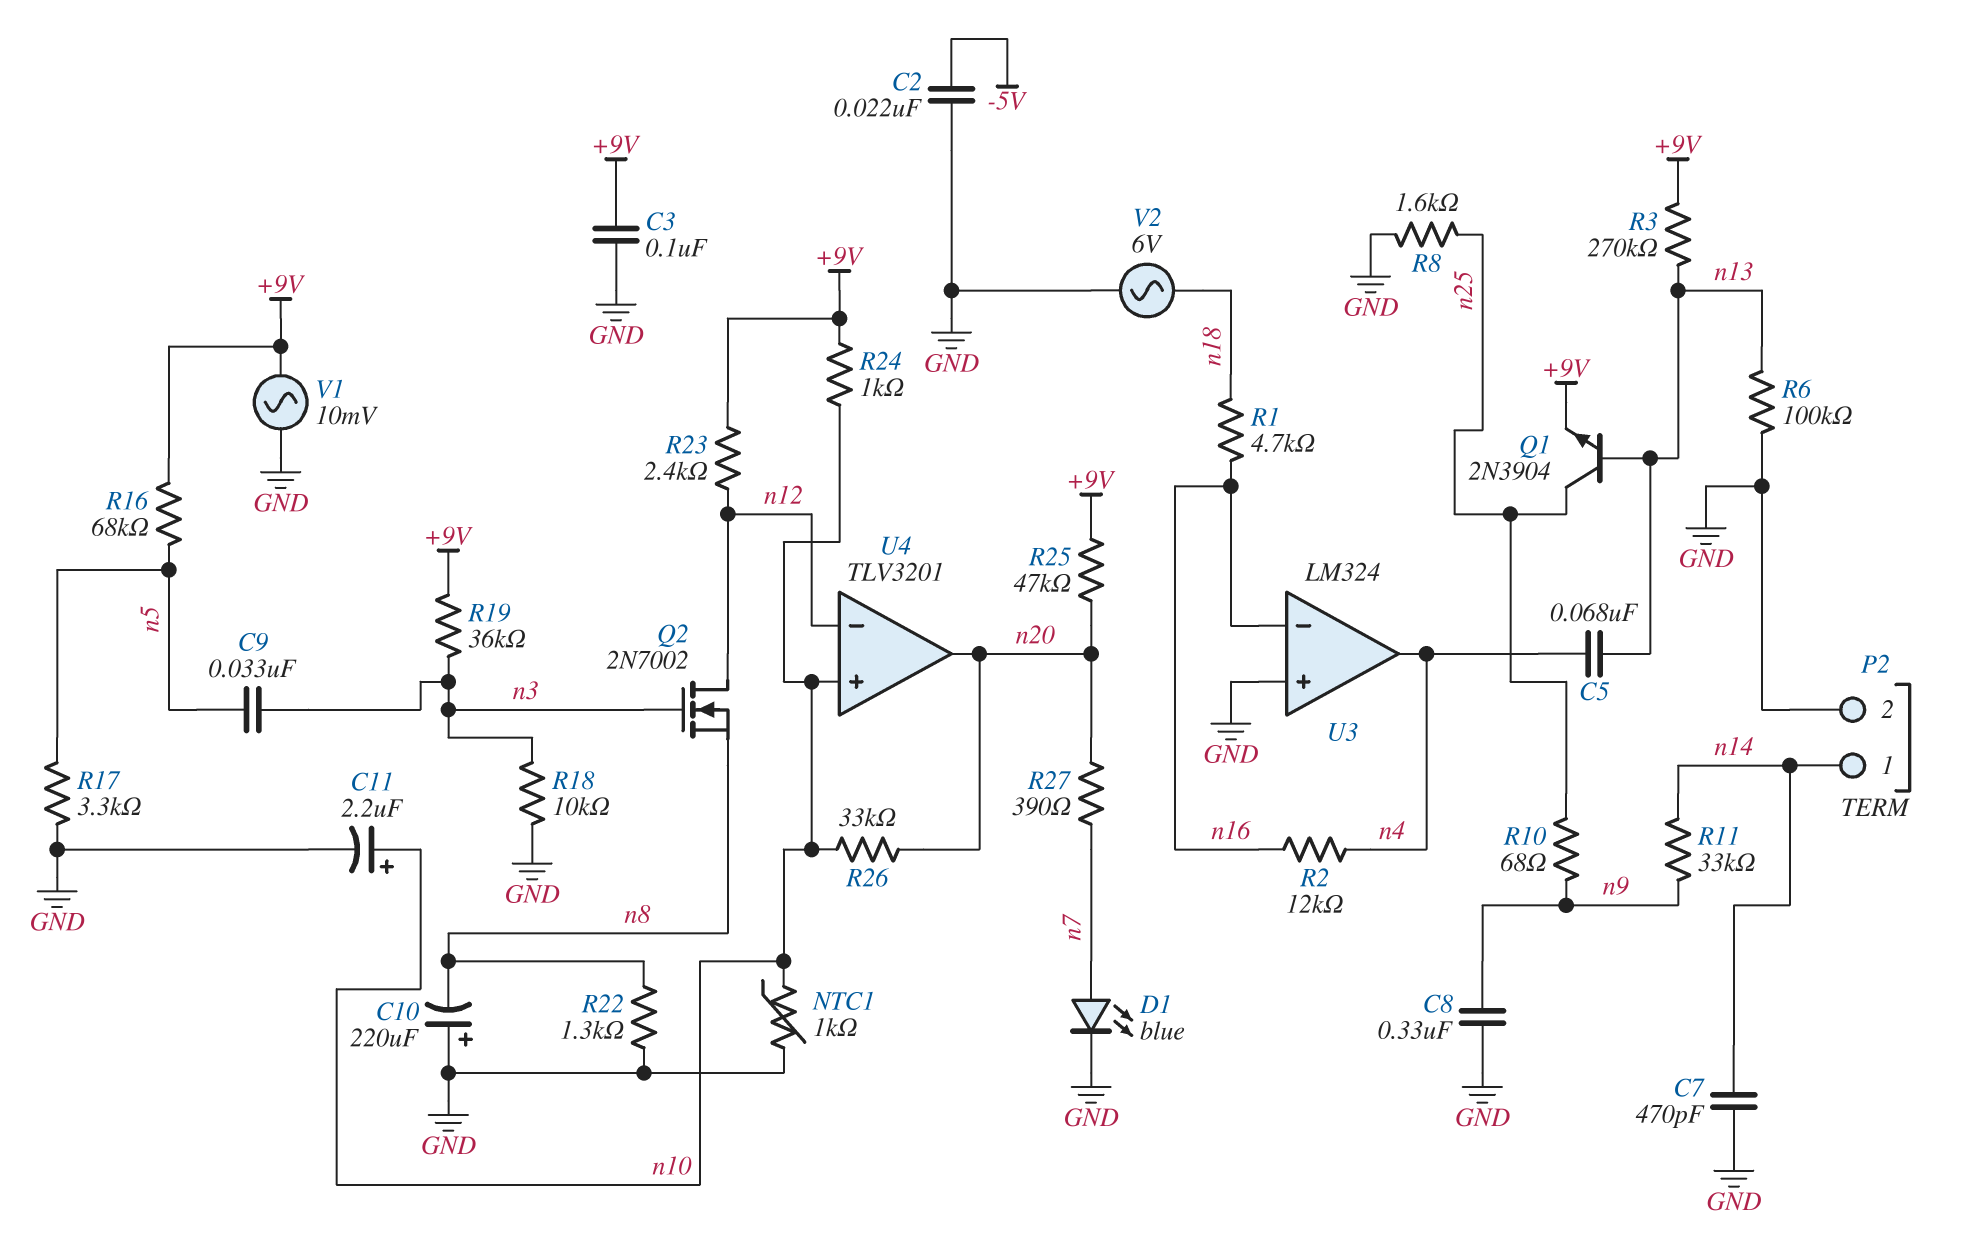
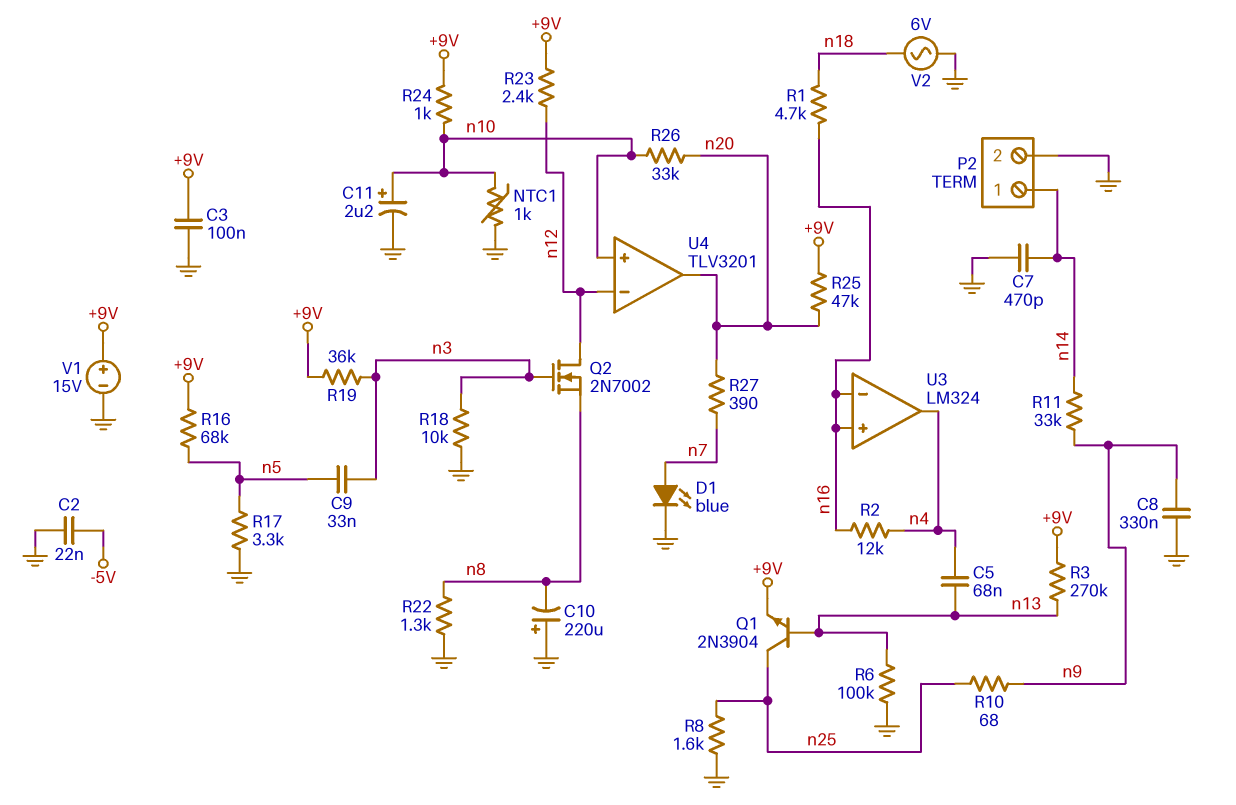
U3 pin in+: GND -> n16
V1: AC 10mV (+9V, GND) -> 15V (plus +9V, minus GND)

